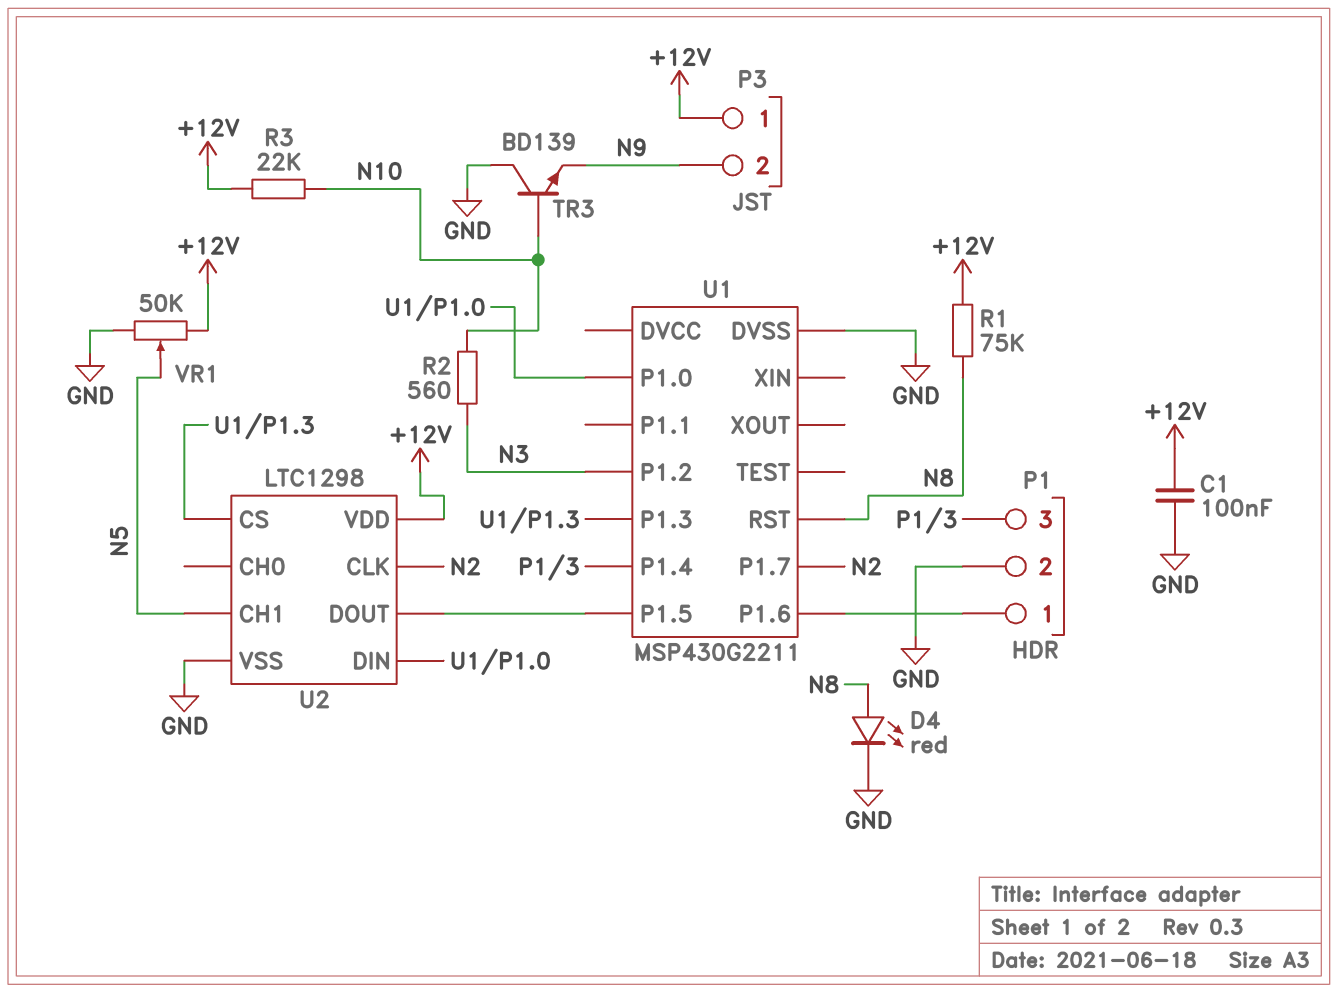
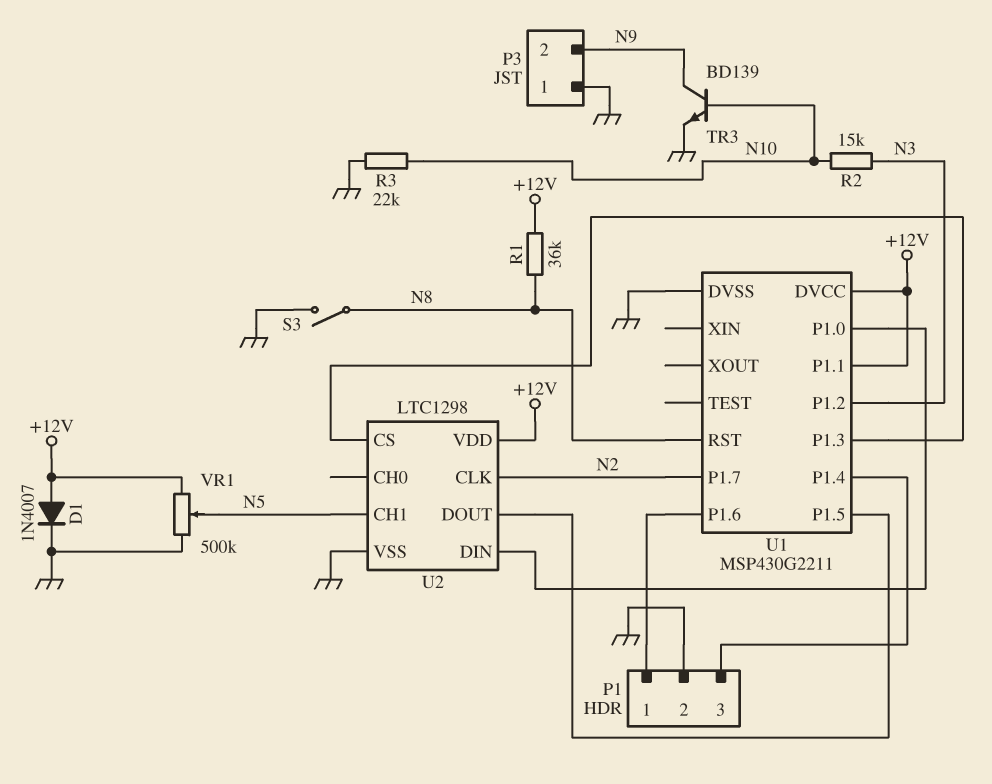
C1: 100nF (+12V, GND) -> none
D1: none -> diode 1N4007 (A +12V, K GND)
D4: LED red (A N8, K GND) -> none
P3 pin 1: +12V -> GND
R1: 75k (+12V, N8) -> 36k (+12V, N8)
R2: 560 (N3, N10) -> 15k (N3, N10)
R3: 22k (+12V, N10) -> 22k (GND, N10)
S3: none -> switch (GND, N8)
TR3: NPN BD139 (B N10, C GND, E N9) -> NPN BD139 (B N10, C N9, E GND)
U1 pin DVCC: none -> +12V
U1 pin P1.1: none -> +12V
VR1: 50k (+12V, GND, wiper N5) -> 500k (+12V, GND, wiper N5)

